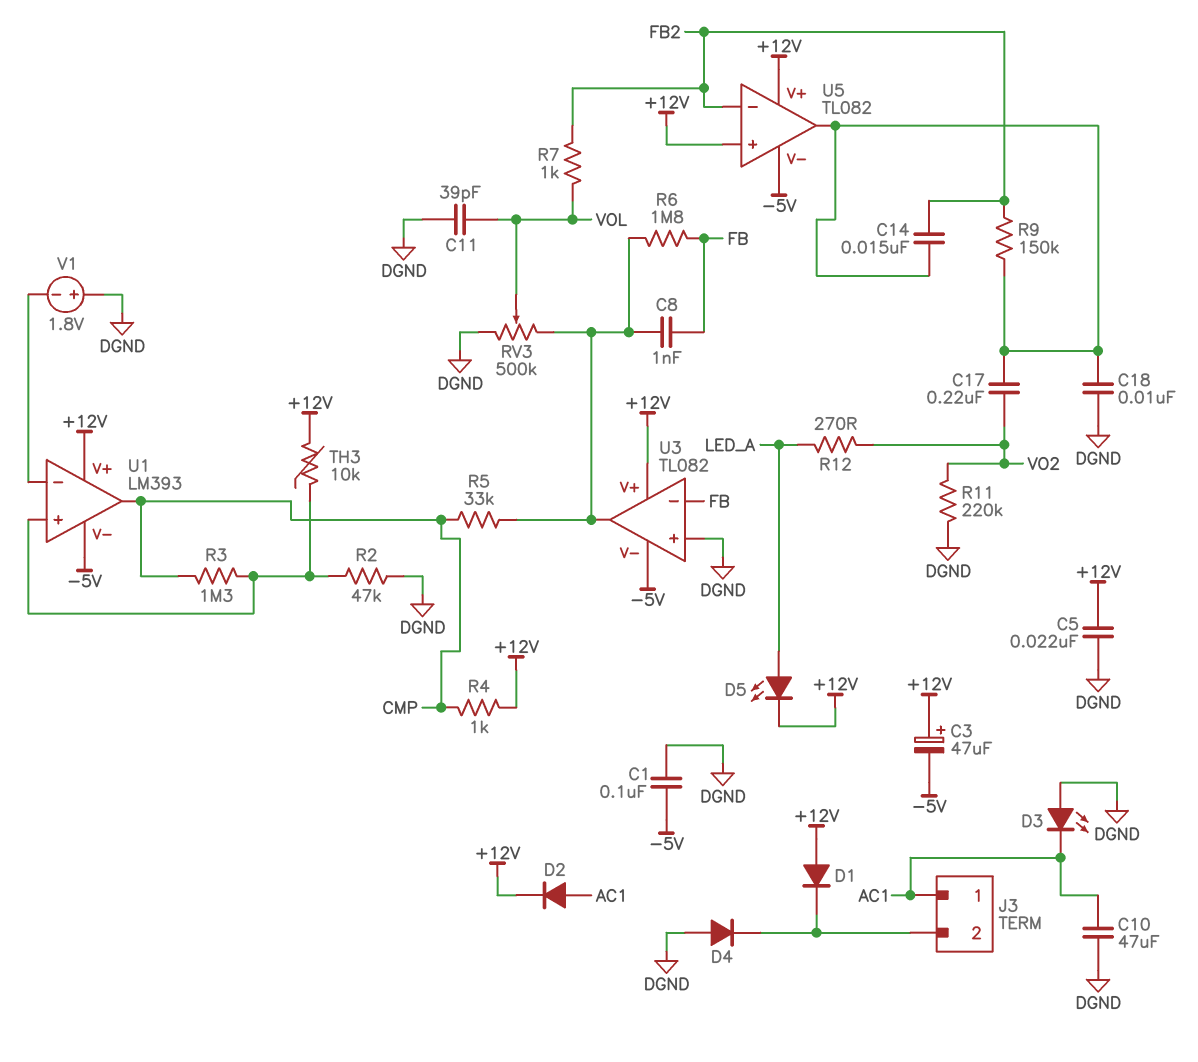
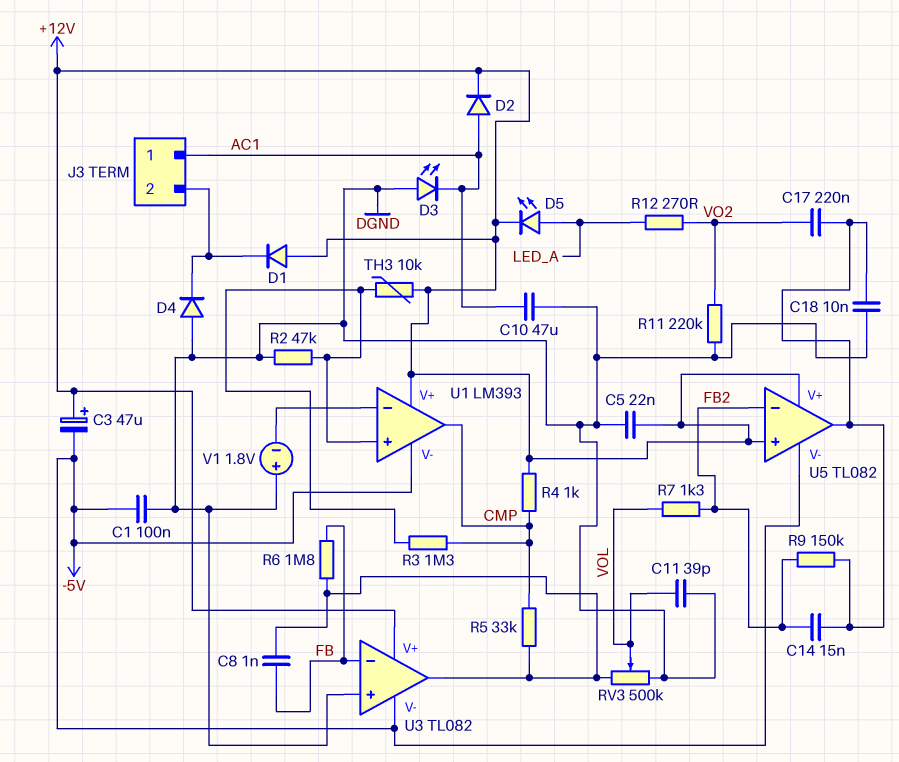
R7: 1k (FB2, VOL) -> 1.3k (FB2, VOL)

